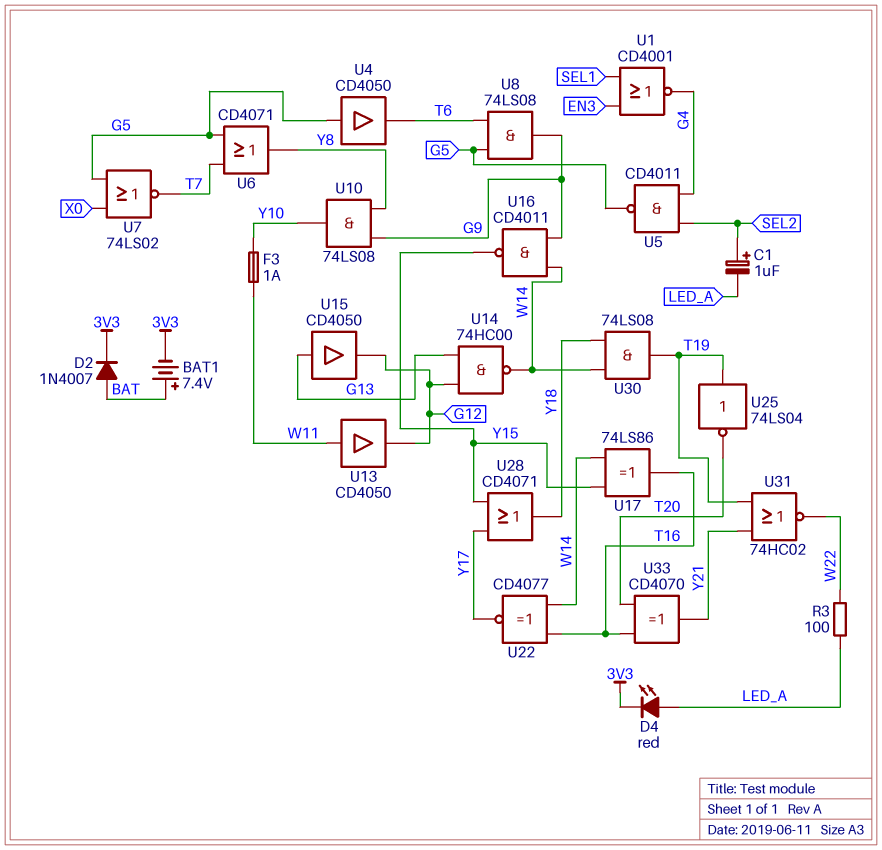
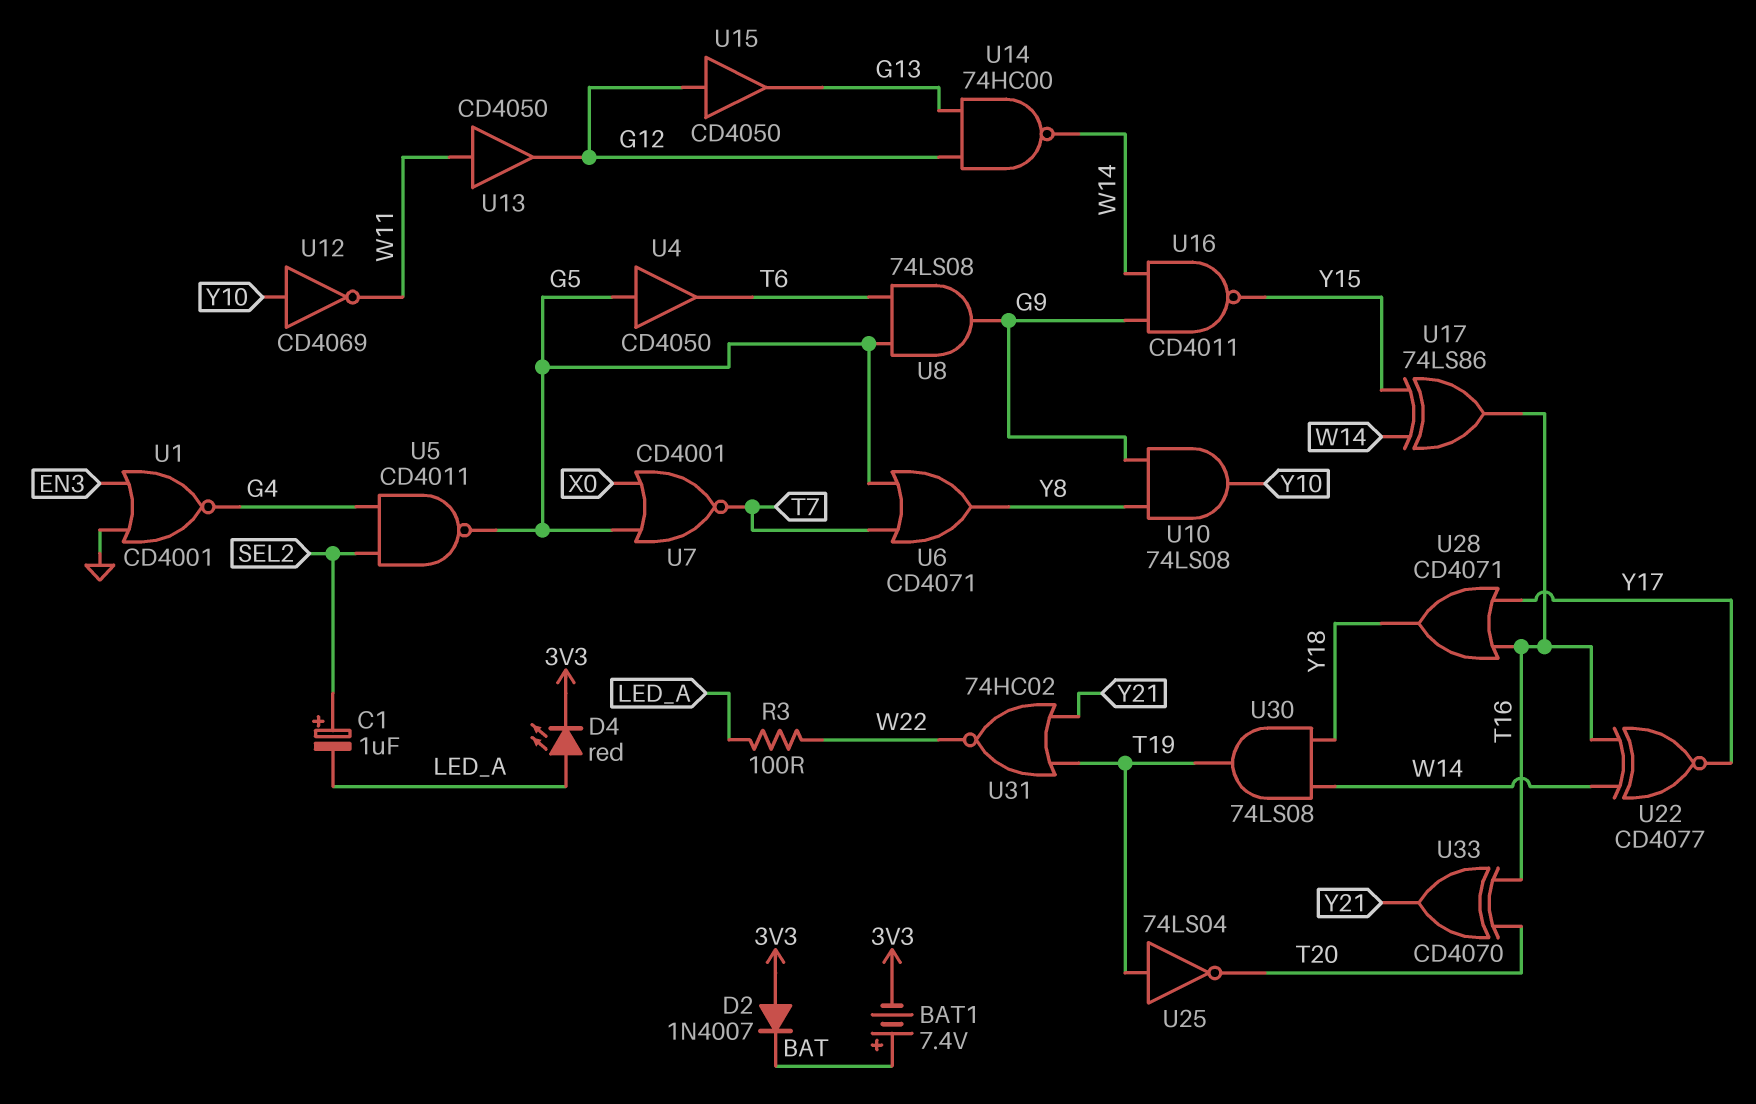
D2: diode 1N4007 (A BAT, K 3V3) -> diode 1N4007 (A 3V3, K BAT)
F3: 1A (W11, Y10) -> none
U1: NOR CD4001 (in EN3, in SEL1, out G4) -> NOR CD4001 (in EN3, in GND, out G4)
U7: NOR 74LS02 (in G5, in X0, out T7) -> NOR CD4001 (in G5, in X0, out T7)
U12: none -> NOT CD4069 (in Y10, out W11)
U15: buffer CD4050 (in G13, out G12) -> buffer CD4050 (in G12, out G13)
U28: OR CD4071 (in Y15, in Y17, out Y18) -> OR CD4071 (in T16, in Y17, out Y18)

